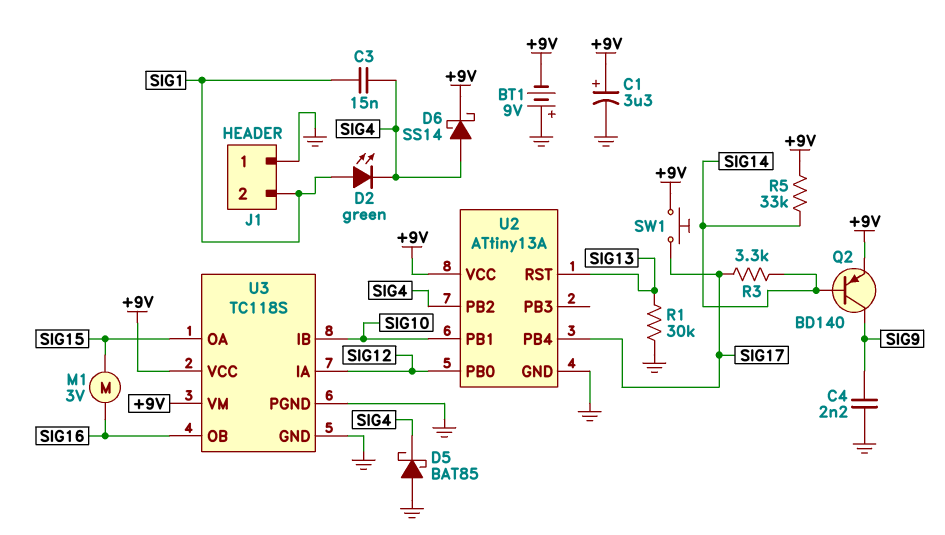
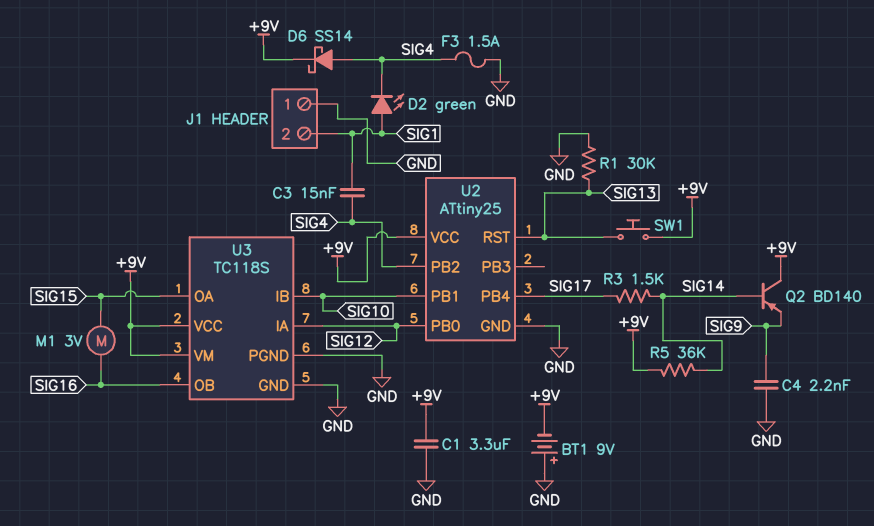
C1: 3.3uF (plus +9V, minus GND) -> 3.3uF (+9V, GND)
D5: schottky BAT85 (A GND, K SIG4) -> none
F3: none -> 1.5A (GND, SIG4)
Q2: PNP BD140 (B SIG14, C SIG9, E +9V) -> PNP BD140 (B SIG14, C +9V, E SIG9)
R3: 3.3k (SIG14, SIG17) -> 1.5k (SIG14, SIG17)
R5: 33k (+9V, SIG14) -> 36k (+9V, SIG14)
SW1: button (+9V, SIG17) -> button (+9V, SIG13)
U2: ATtiny13A -> ATtiny25

